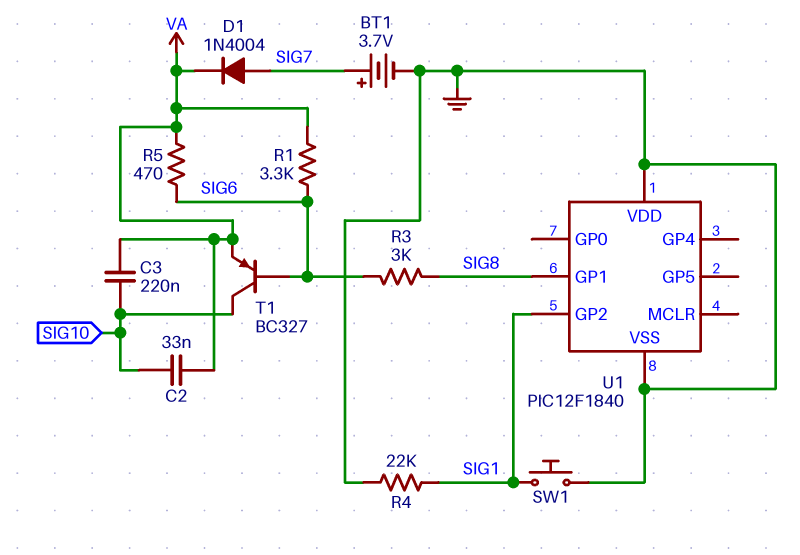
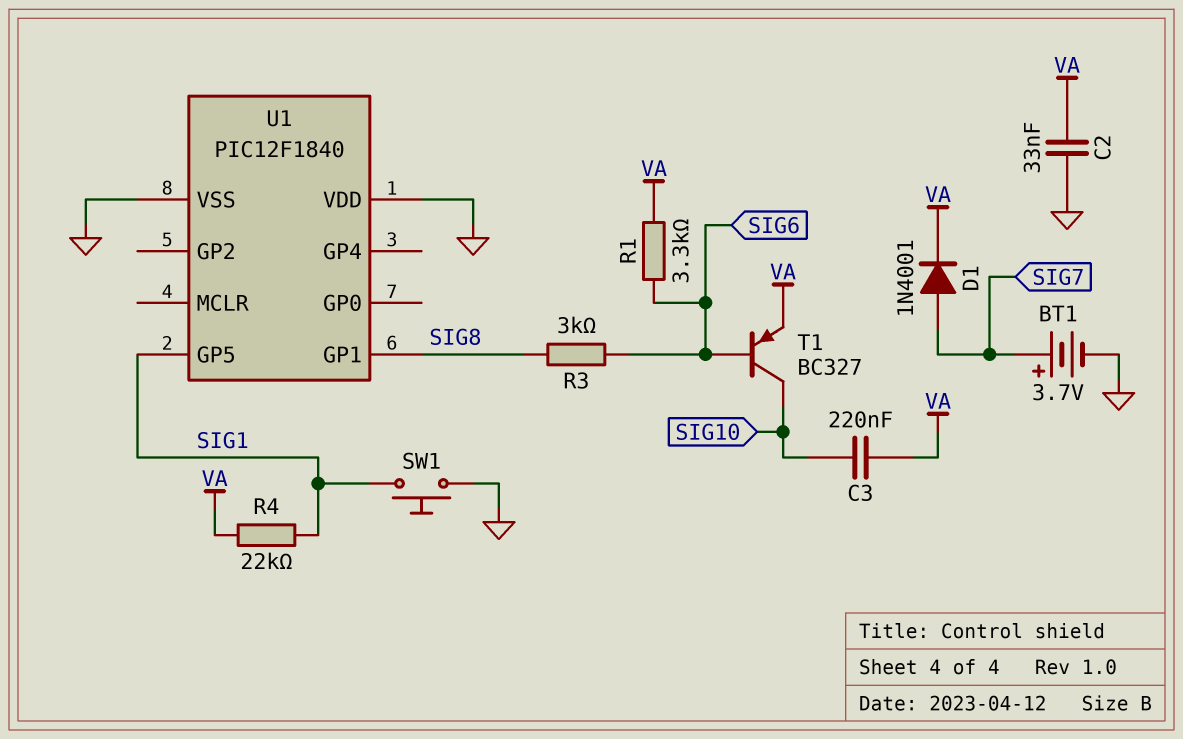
C2: 33nF (SIG10, VA) -> 33nF (GND, VA)
D1: diode 1N4004 (A SIG7, K VA) -> diode 1N4001 (A SIG7, K VA)
R4: 22k (GND, SIG1) -> 22k (SIG1, VA)
R5: 470 (SIG6, VA) -> none
U1 pin GP2: SIG1 -> none
U1 pin GP5: none -> SIG1

